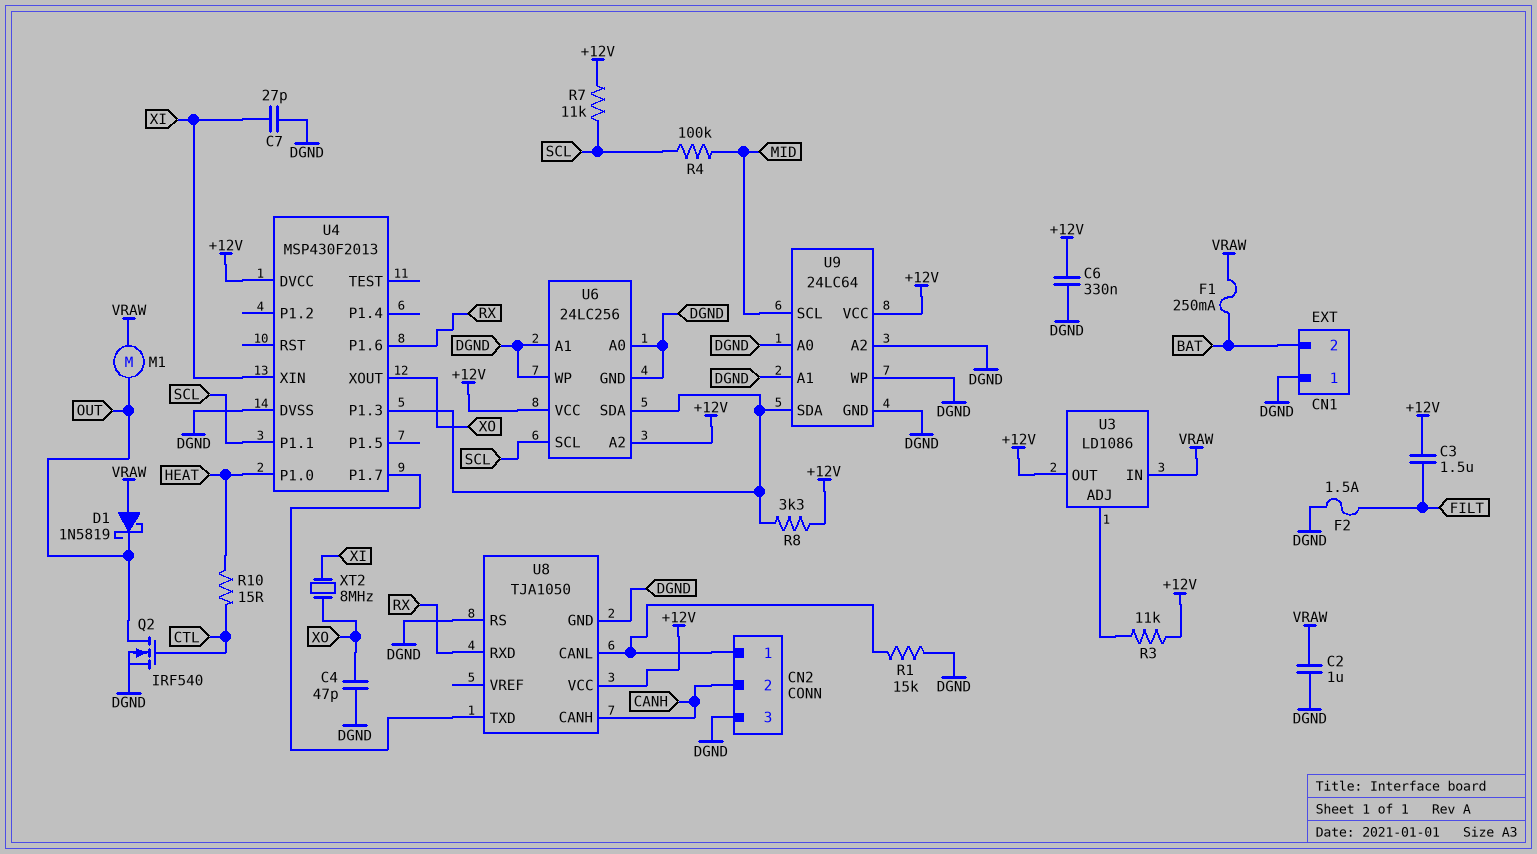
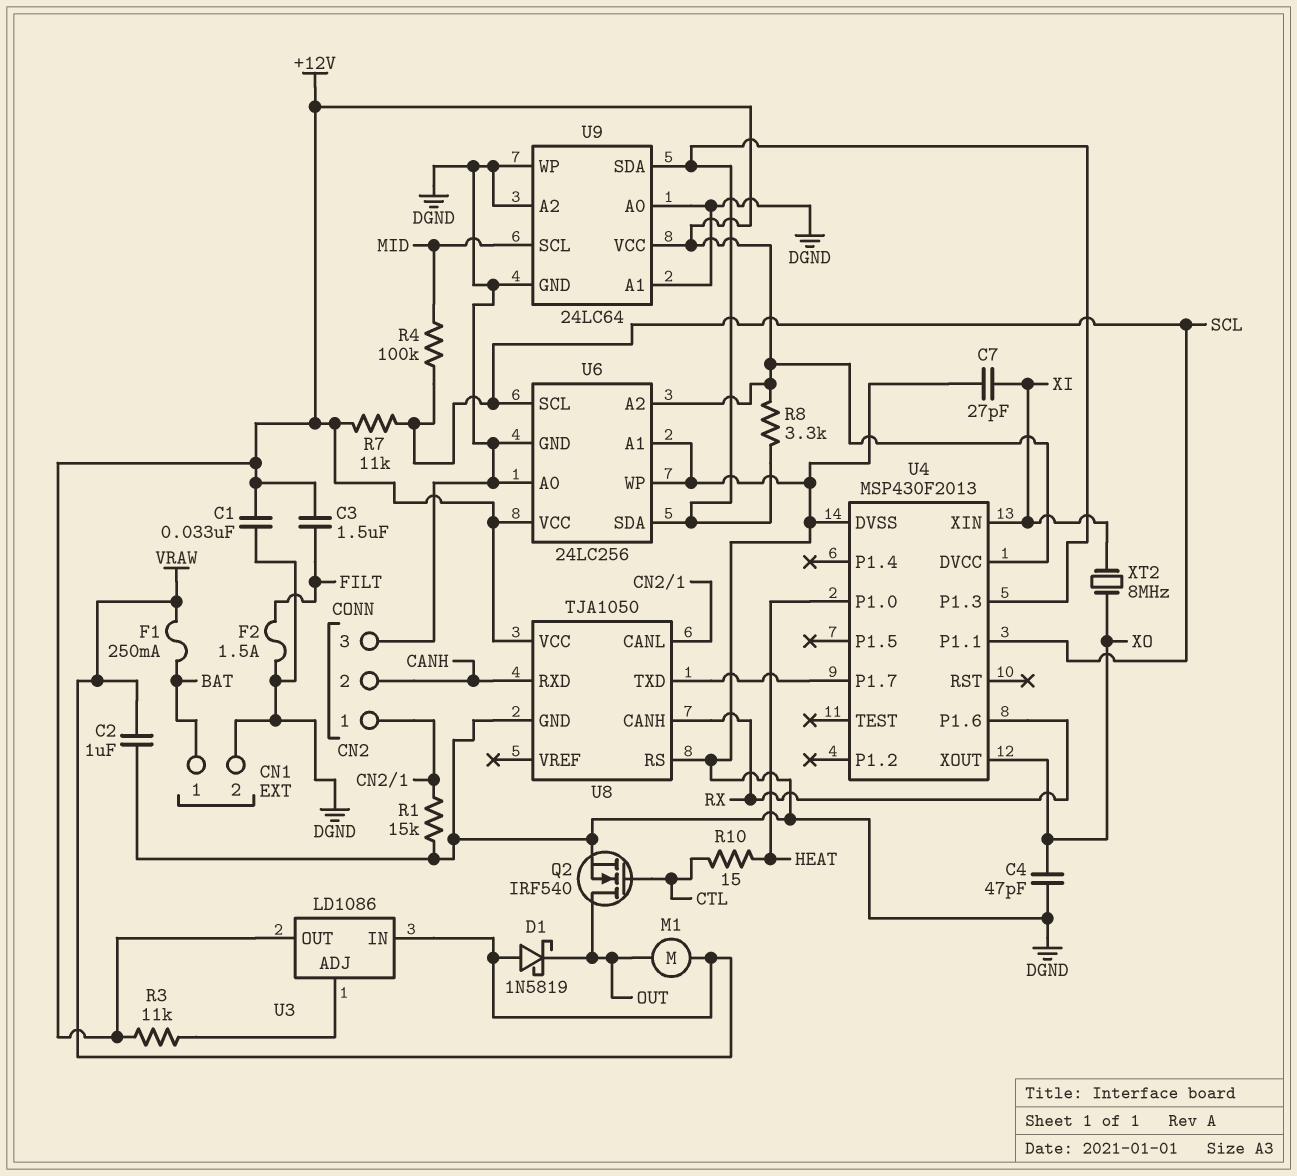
C1: none -> 33nF (+12V, DGND)
C6: 330nF (+12V, DGND) -> none
CN1 pin 1: DGND -> BAT
CN1 pin 2: BAT -> DGND
U8 pin CANH: CANH -> RX
U8 pin RXD: RX -> CANH

